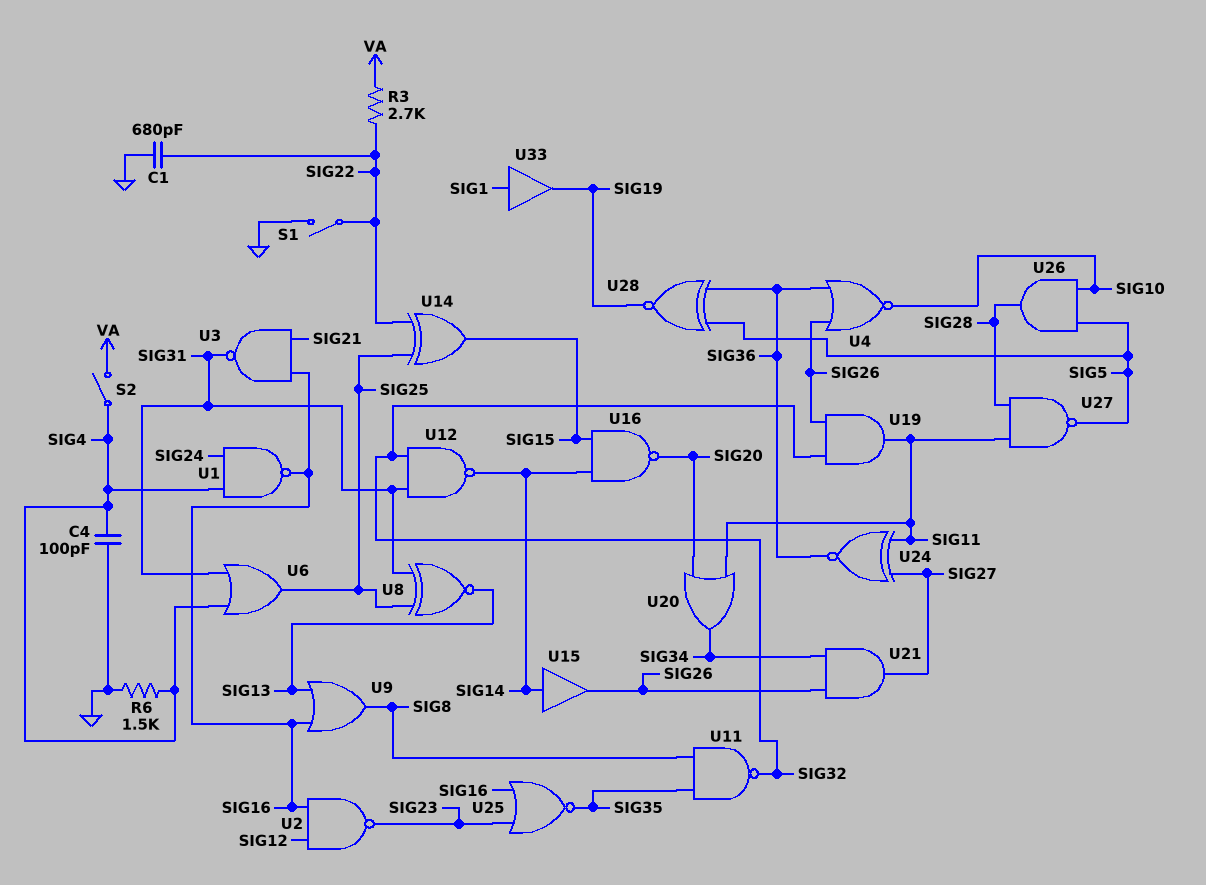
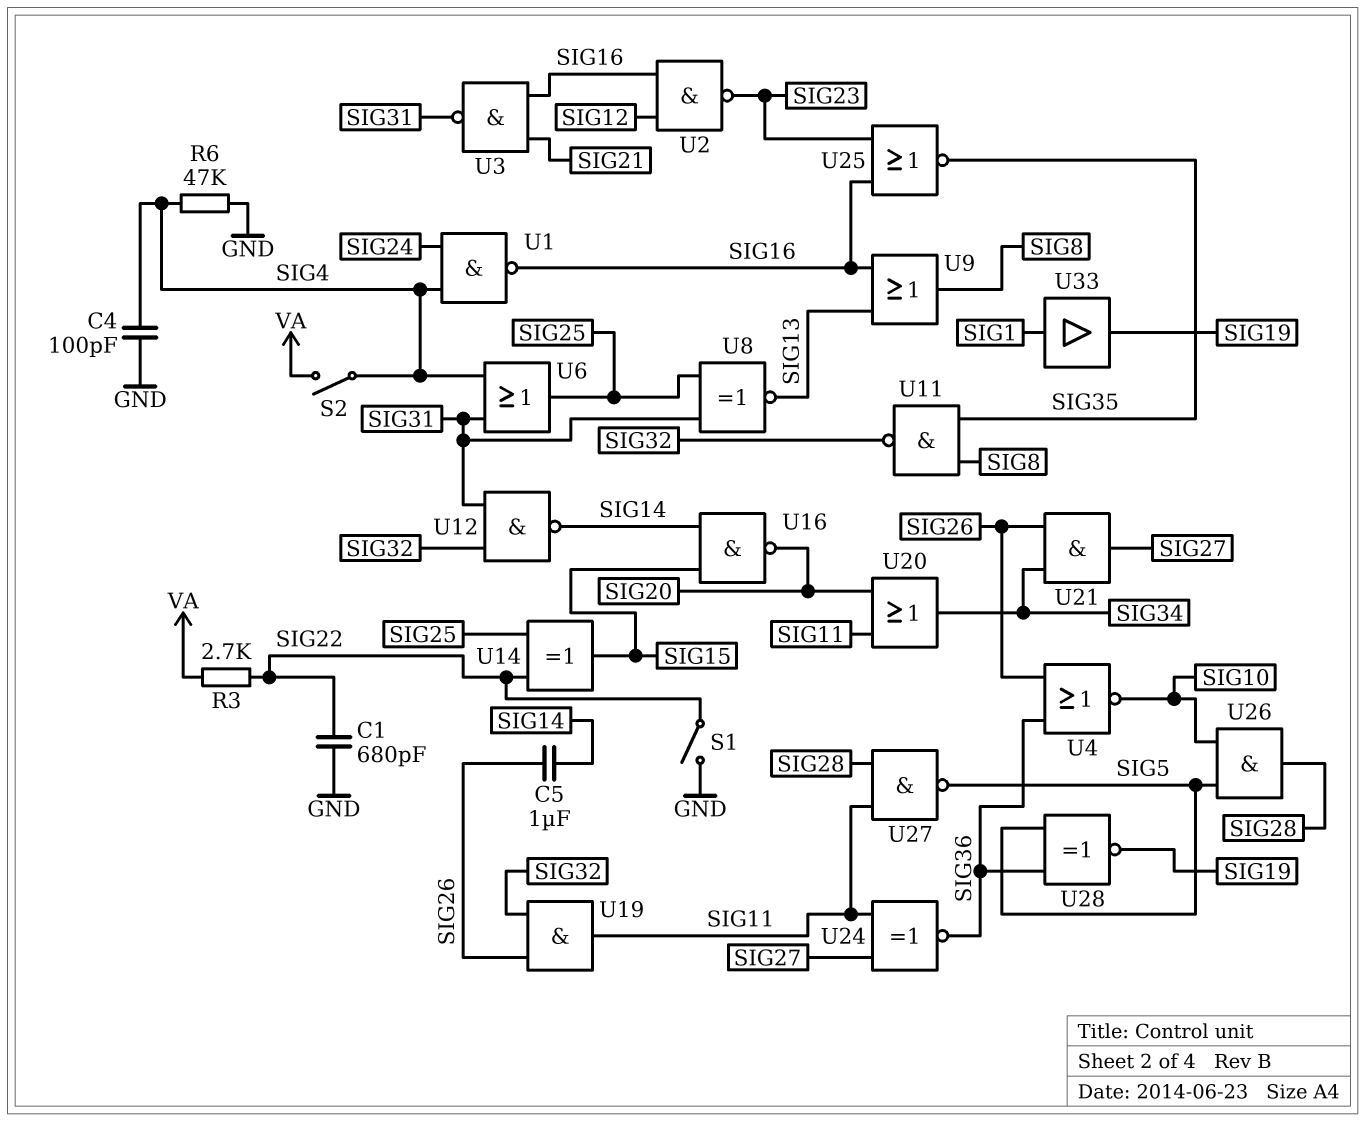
C5: none -> 1uF (SIG14, SIG26)
R6: 1.5k (GND, SIG4) -> 47k (GND, SIG4)
U15: buffer (in SIG14, out SIG26) -> none

